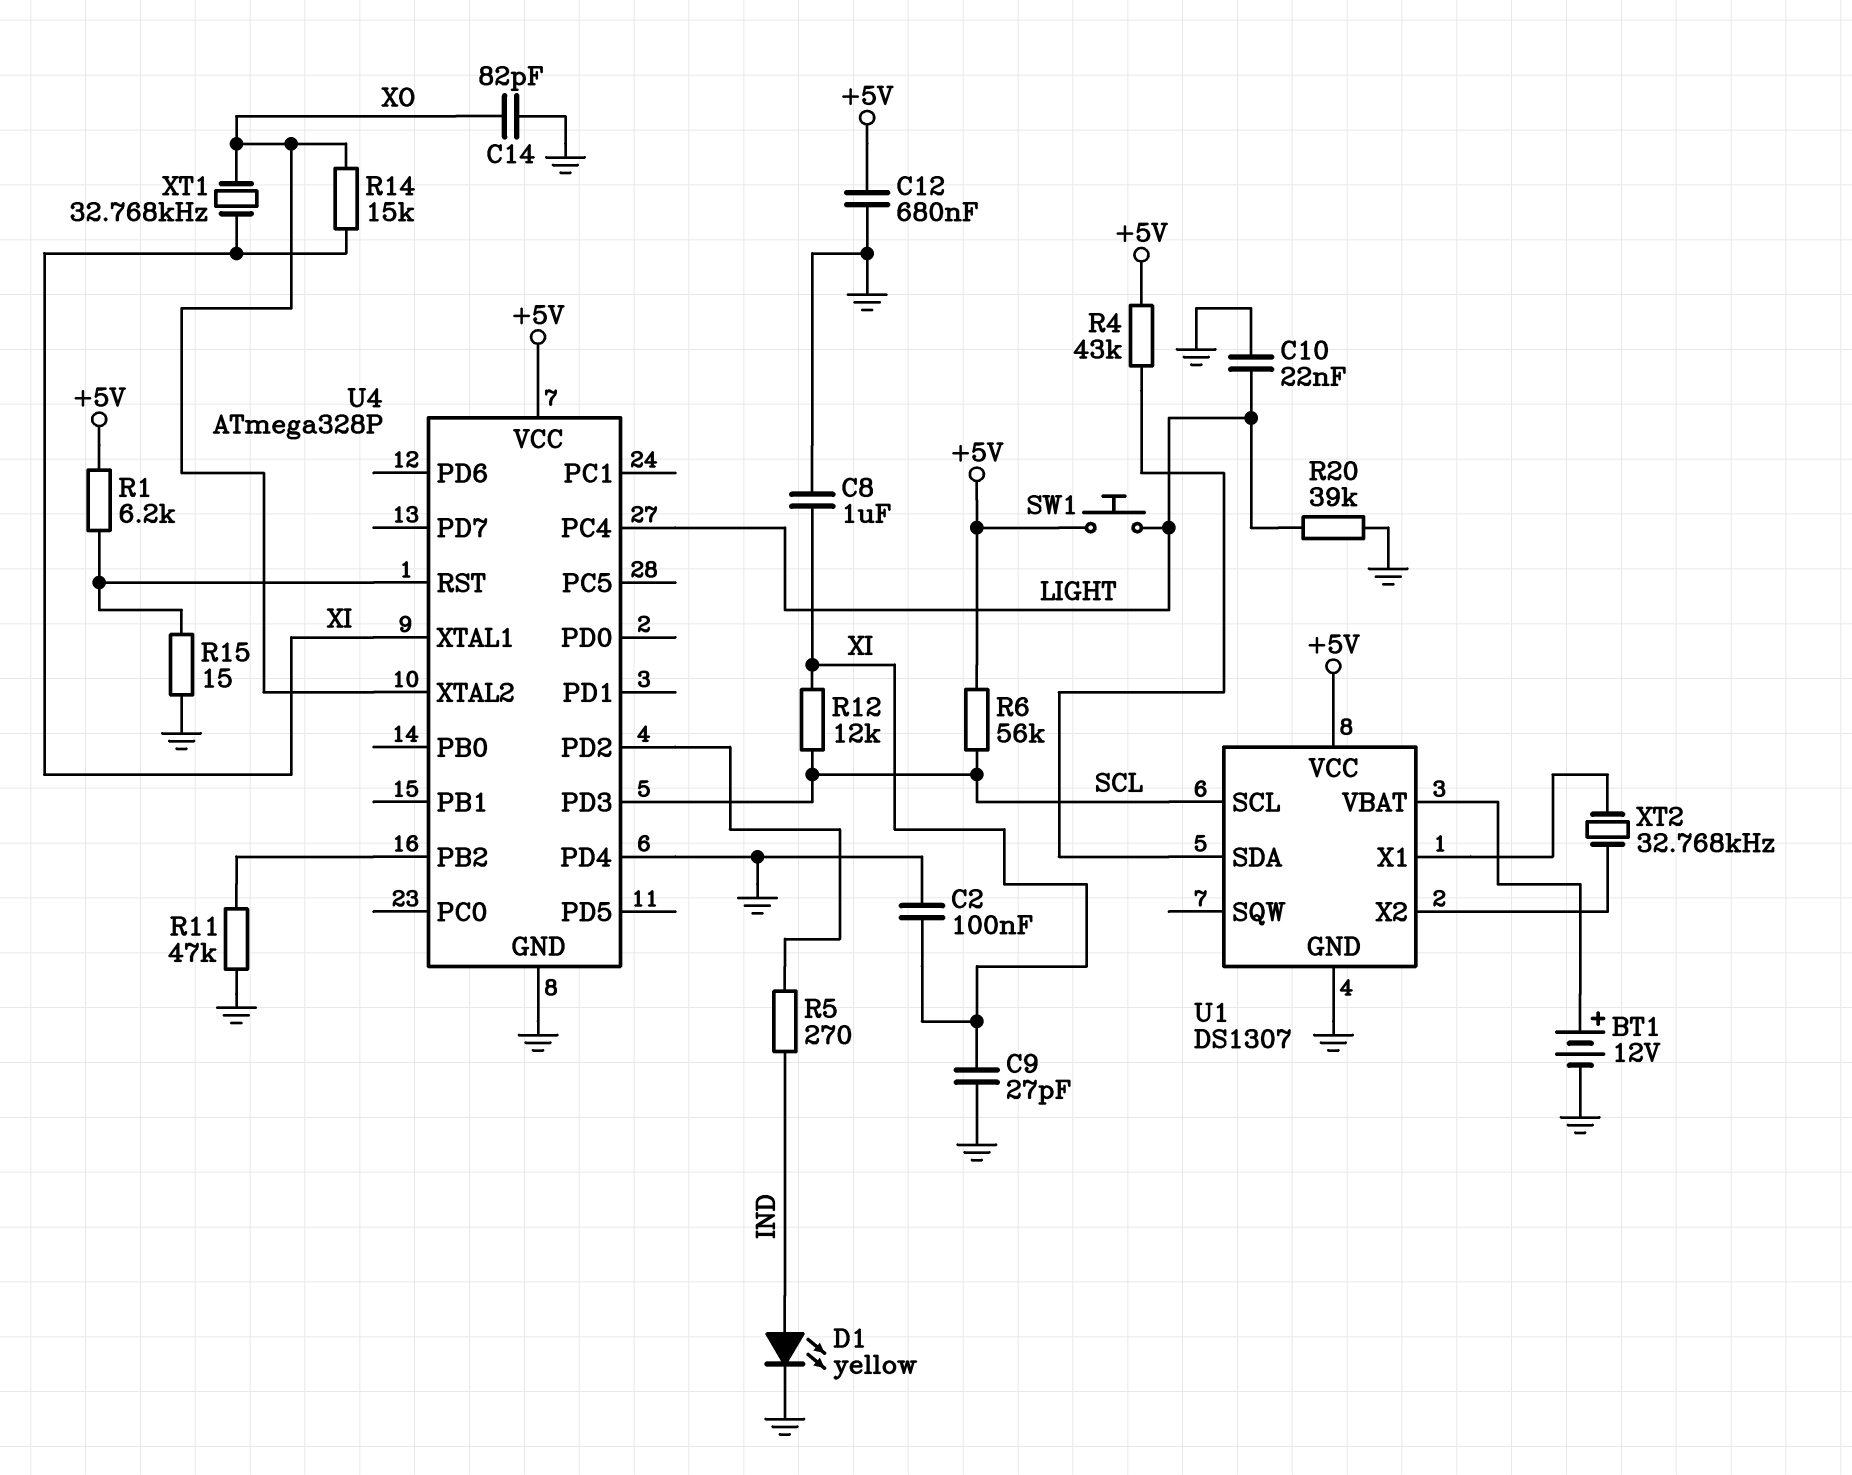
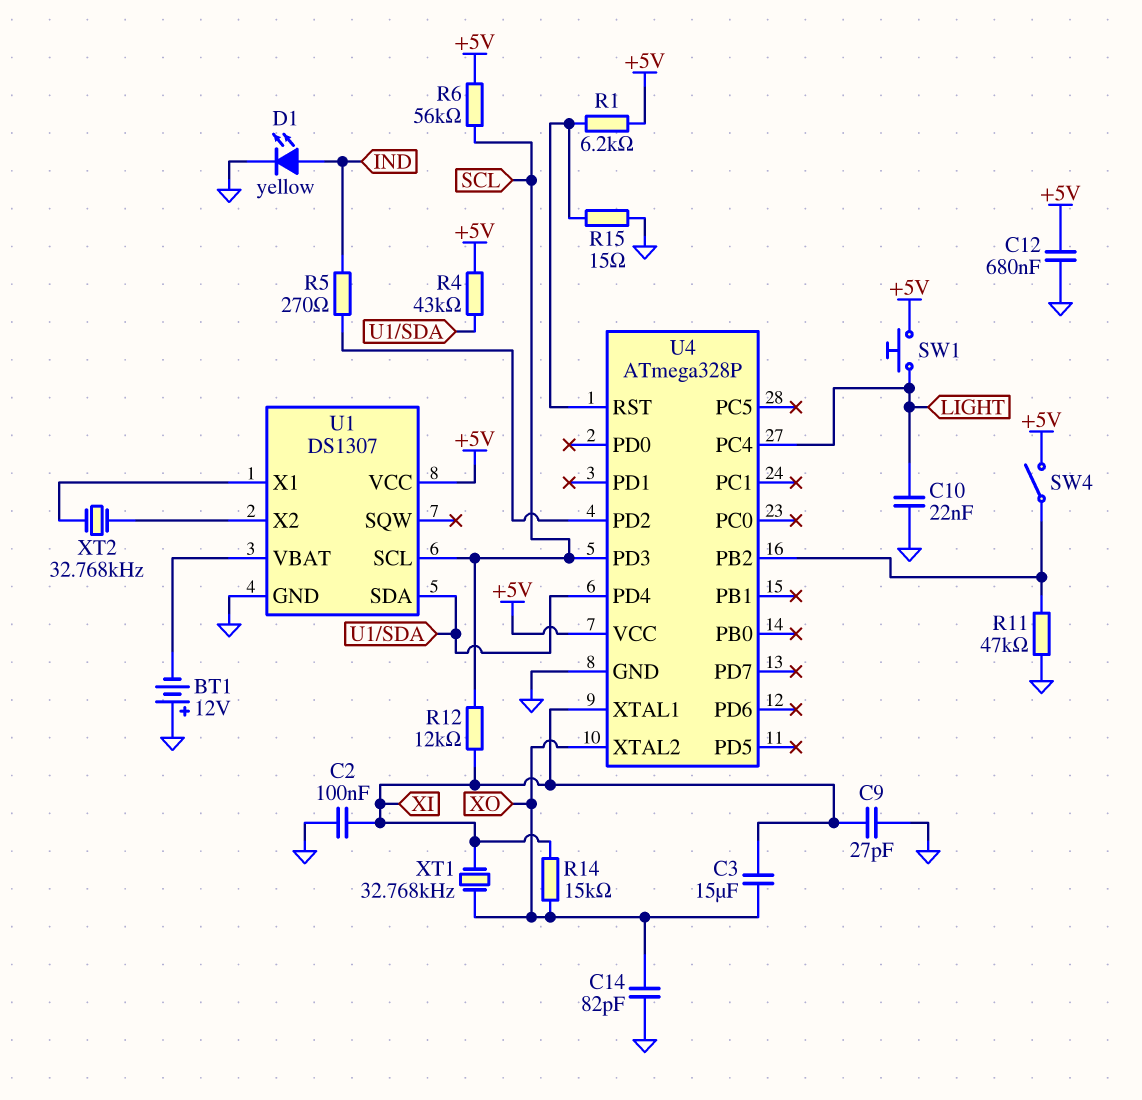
BT1: 12V (plus U1/VBAT, minus GND) -> 12V (plus GND, minus U1/VBAT)
C3: none -> 15uF (XI, XO)
C8: 1uF (GND, XI) -> none
R20: 39k (GND, LIGHT) -> none
SW4: none -> switch (+5V, U4/PB2)
U4 pin PD4: GND -> U1/SDA

